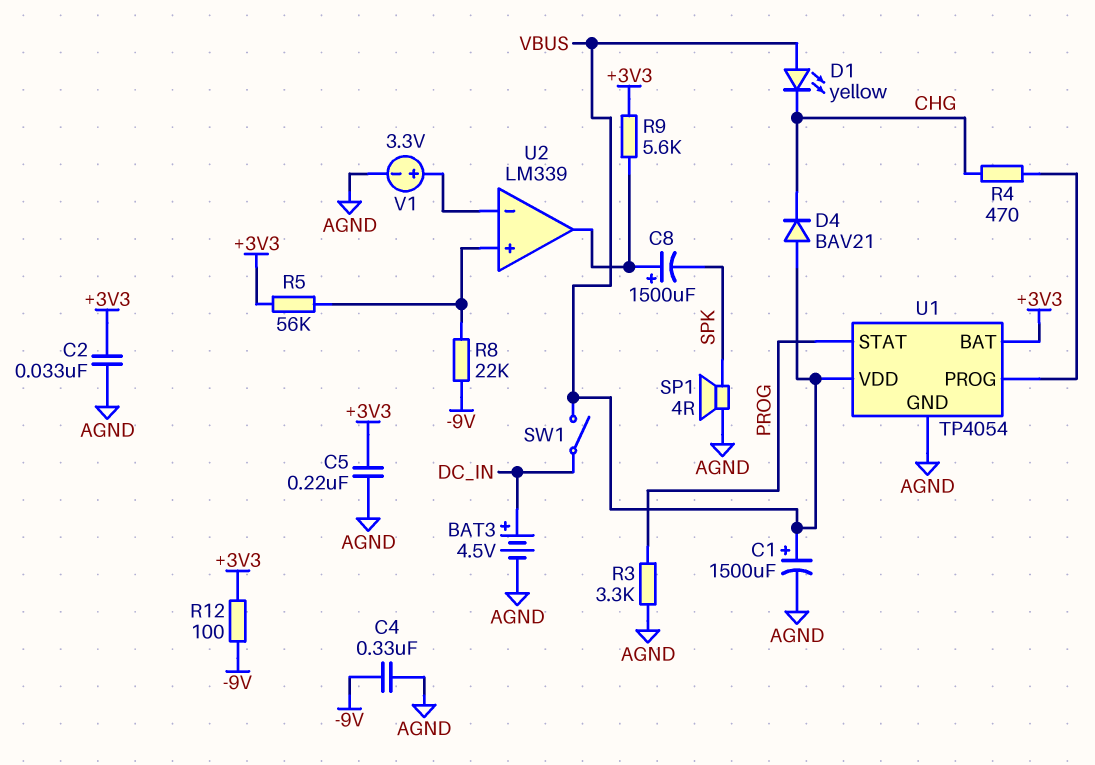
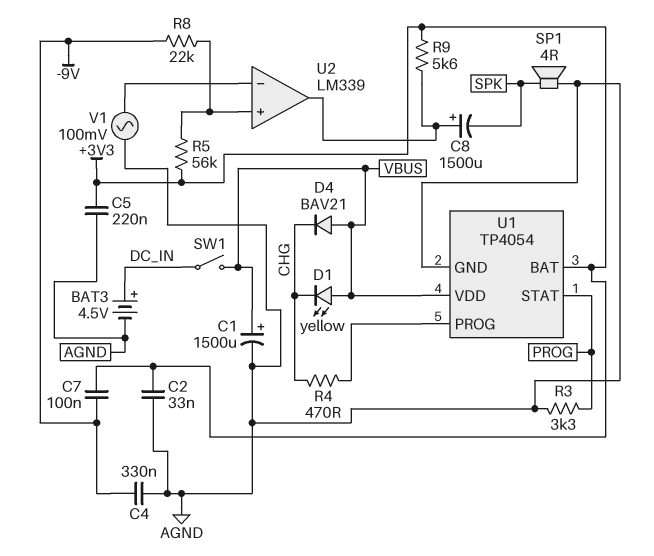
C7: none -> 100nF (+3V3, -9V)
R12: 100 (+3V3, -9V) -> none
V1: 3.3V (plus U2/in-, minus AGND) -> AC 100mV (AGND, U2/in-)

